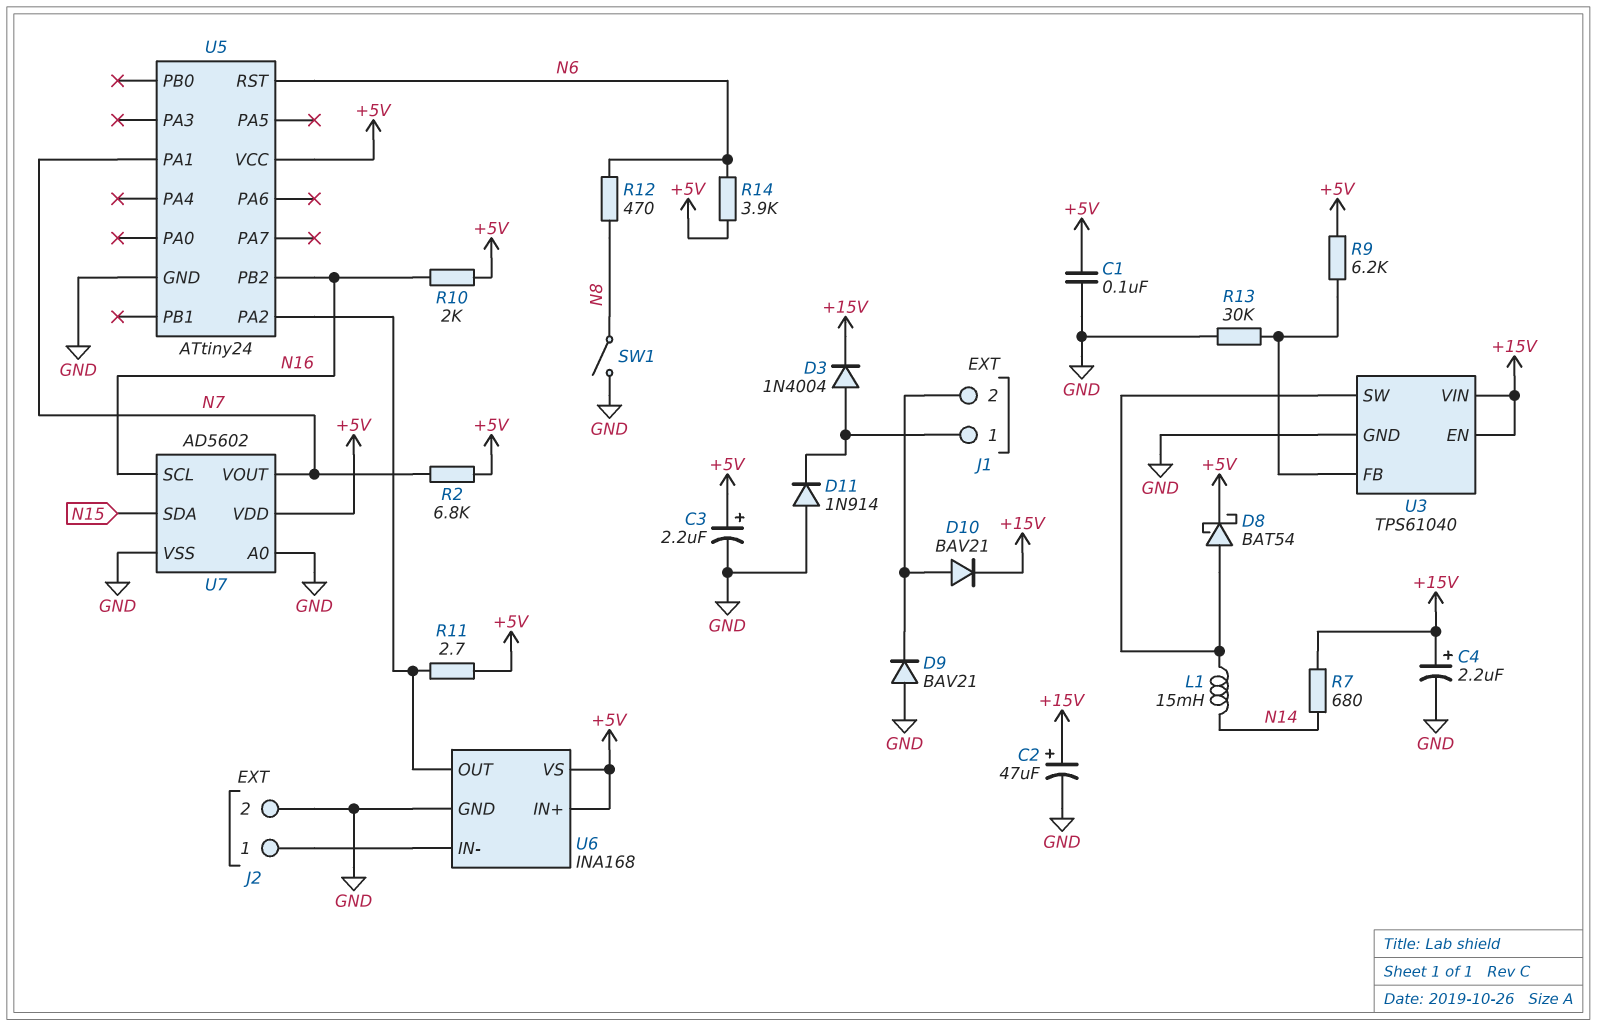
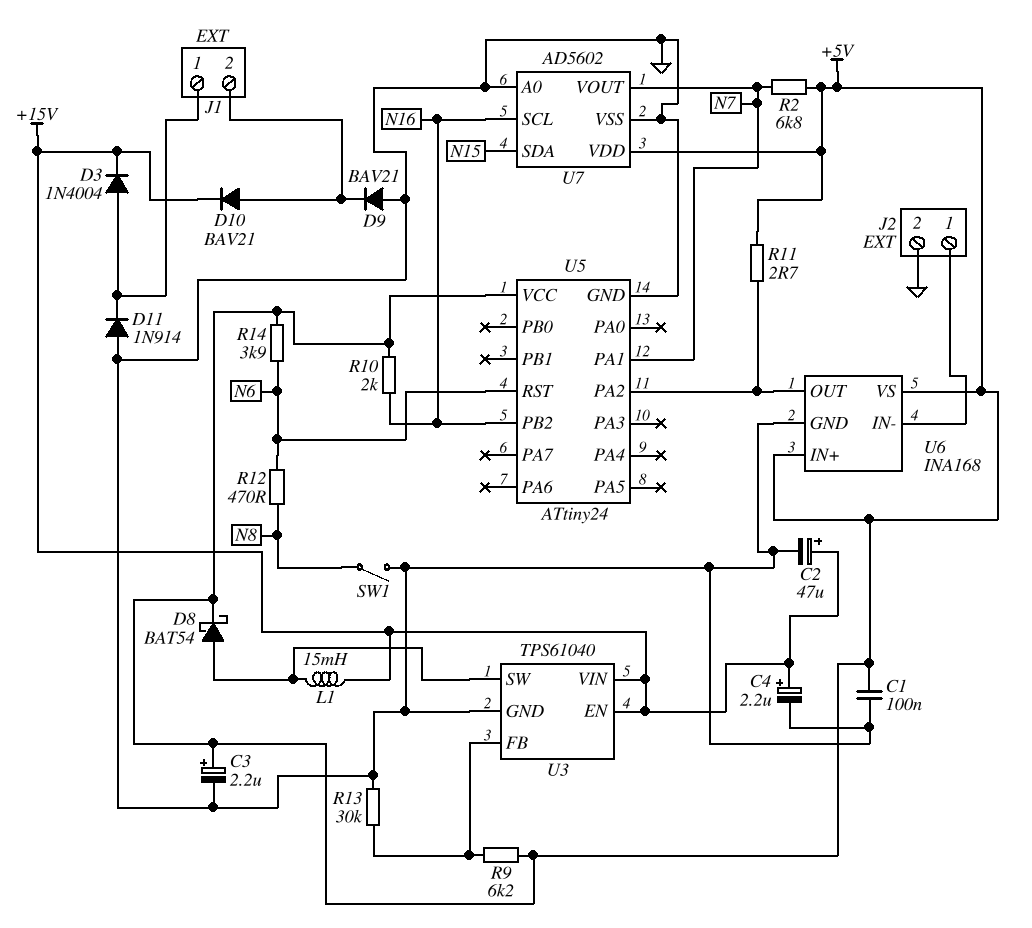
L1: 15mH (N14, U3/SW) -> 15mH (+15V, U3/SW)
R7: 680 (+15V, N14) -> none

